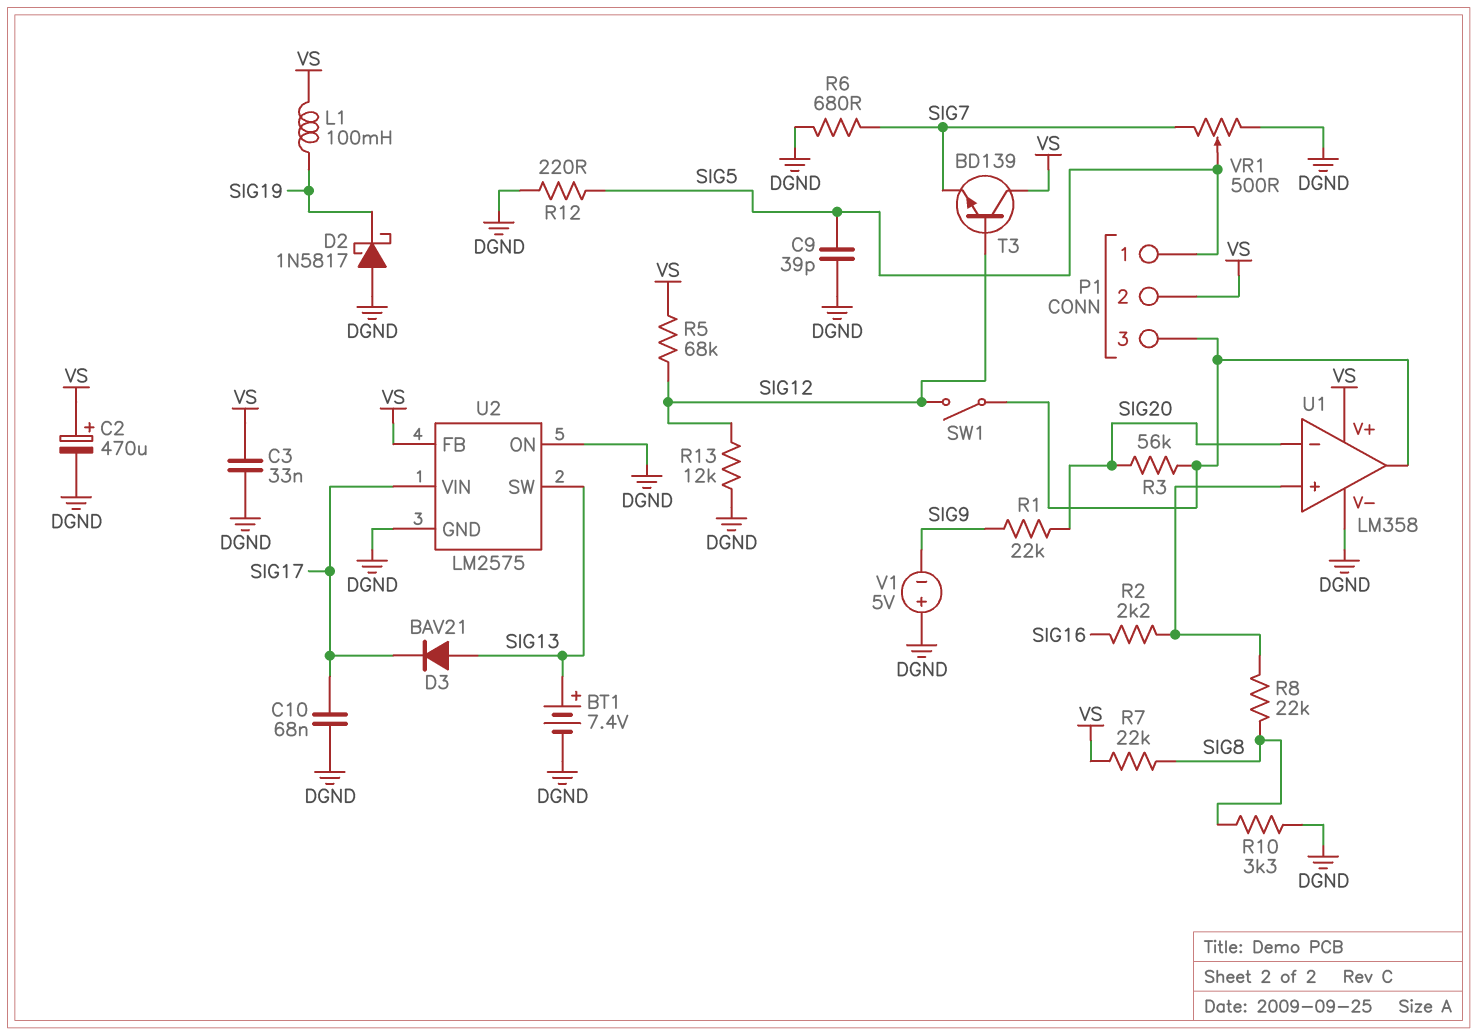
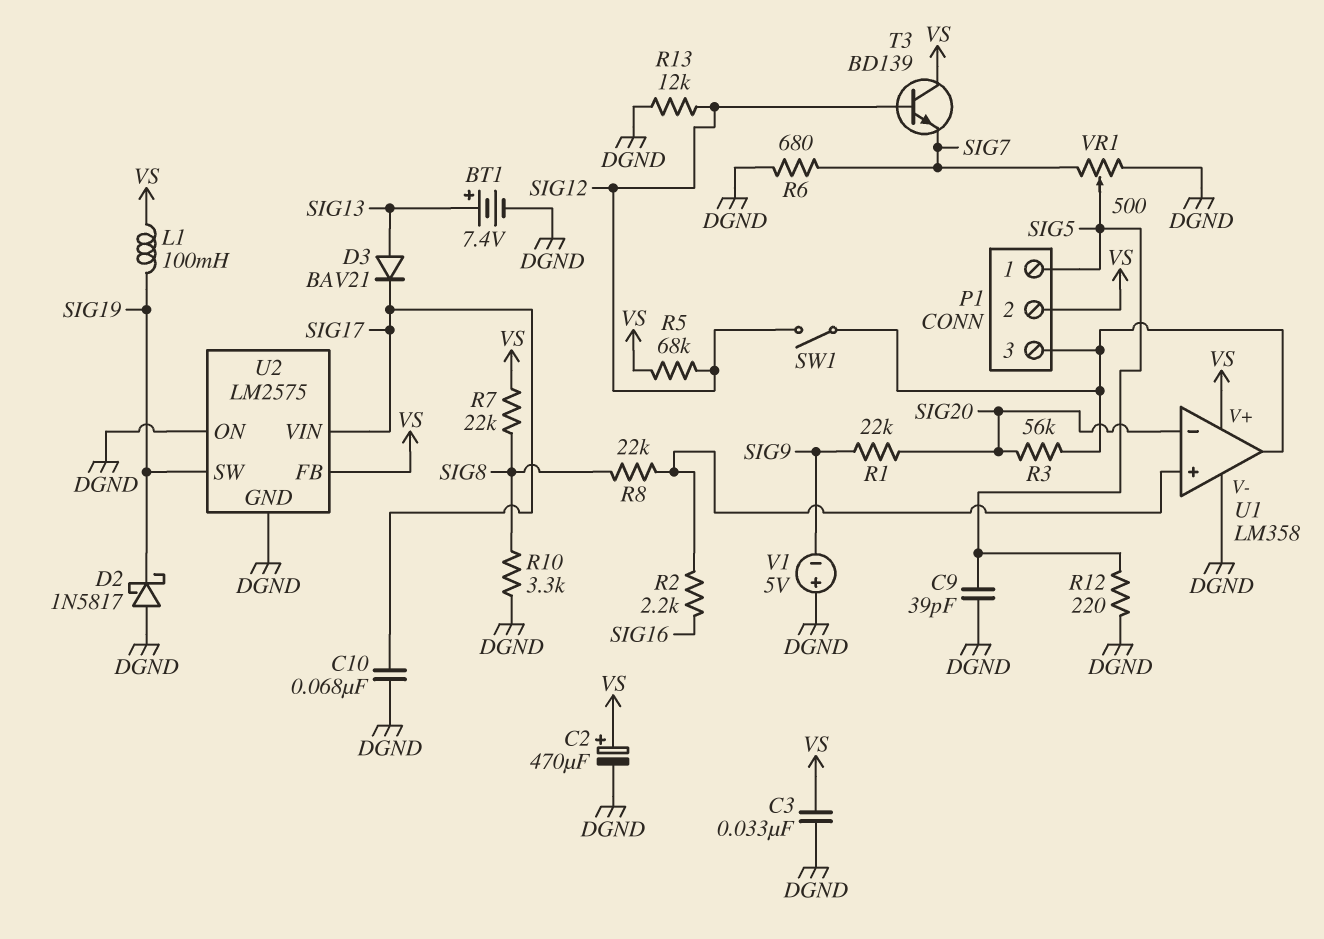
U2 pin SW: SIG13 -> SIG19

